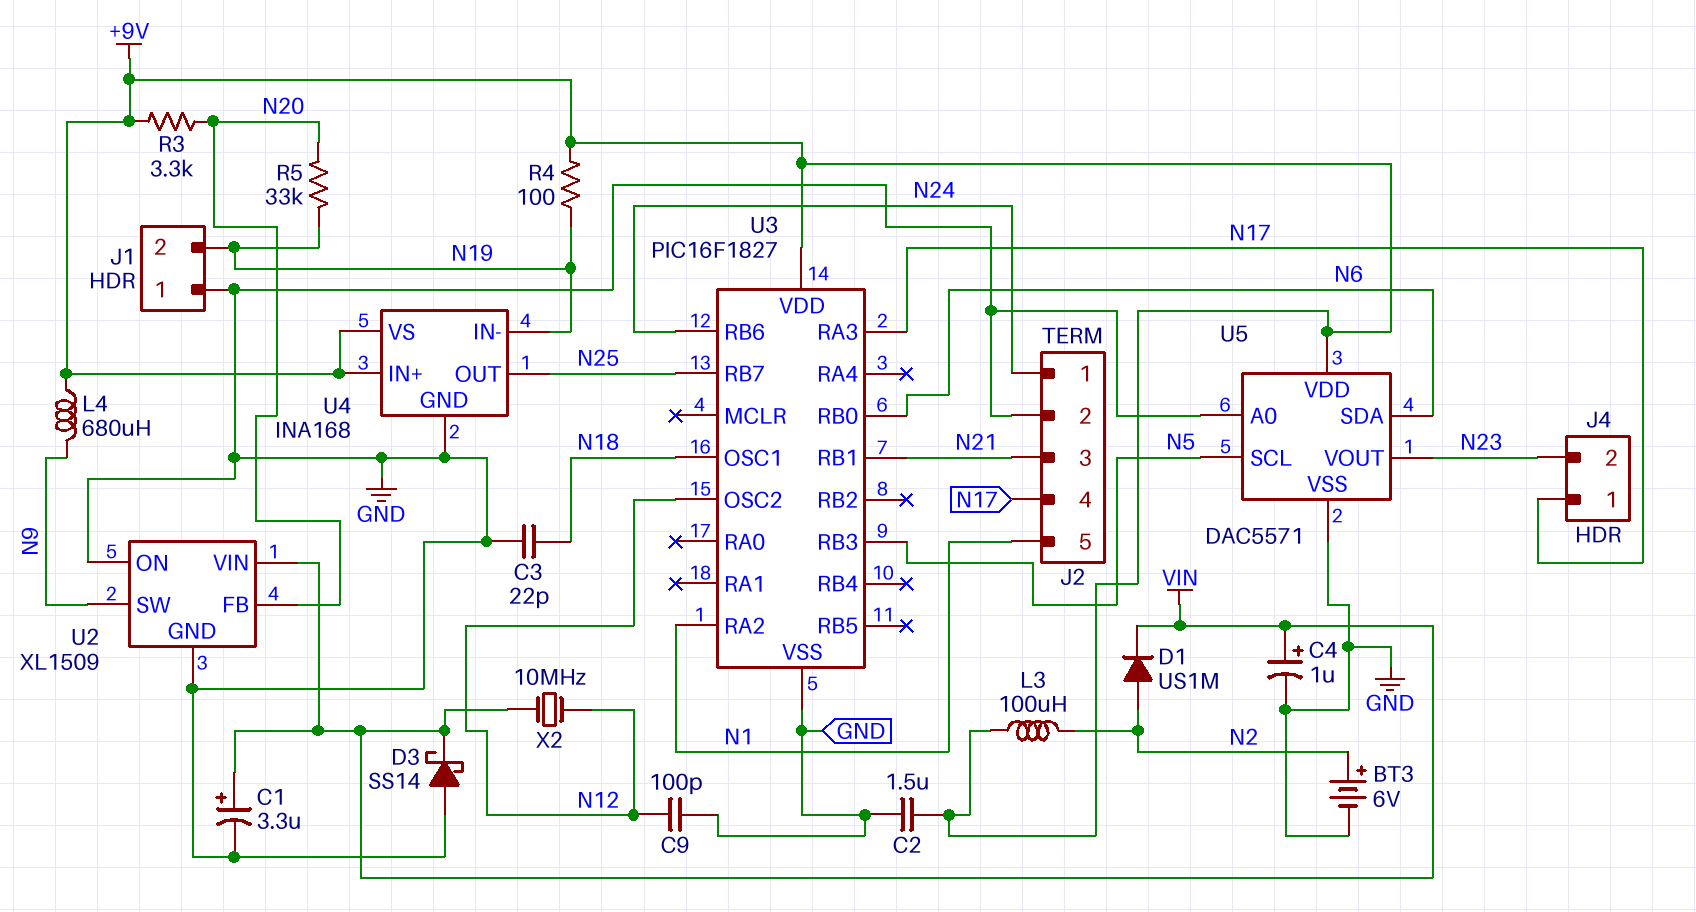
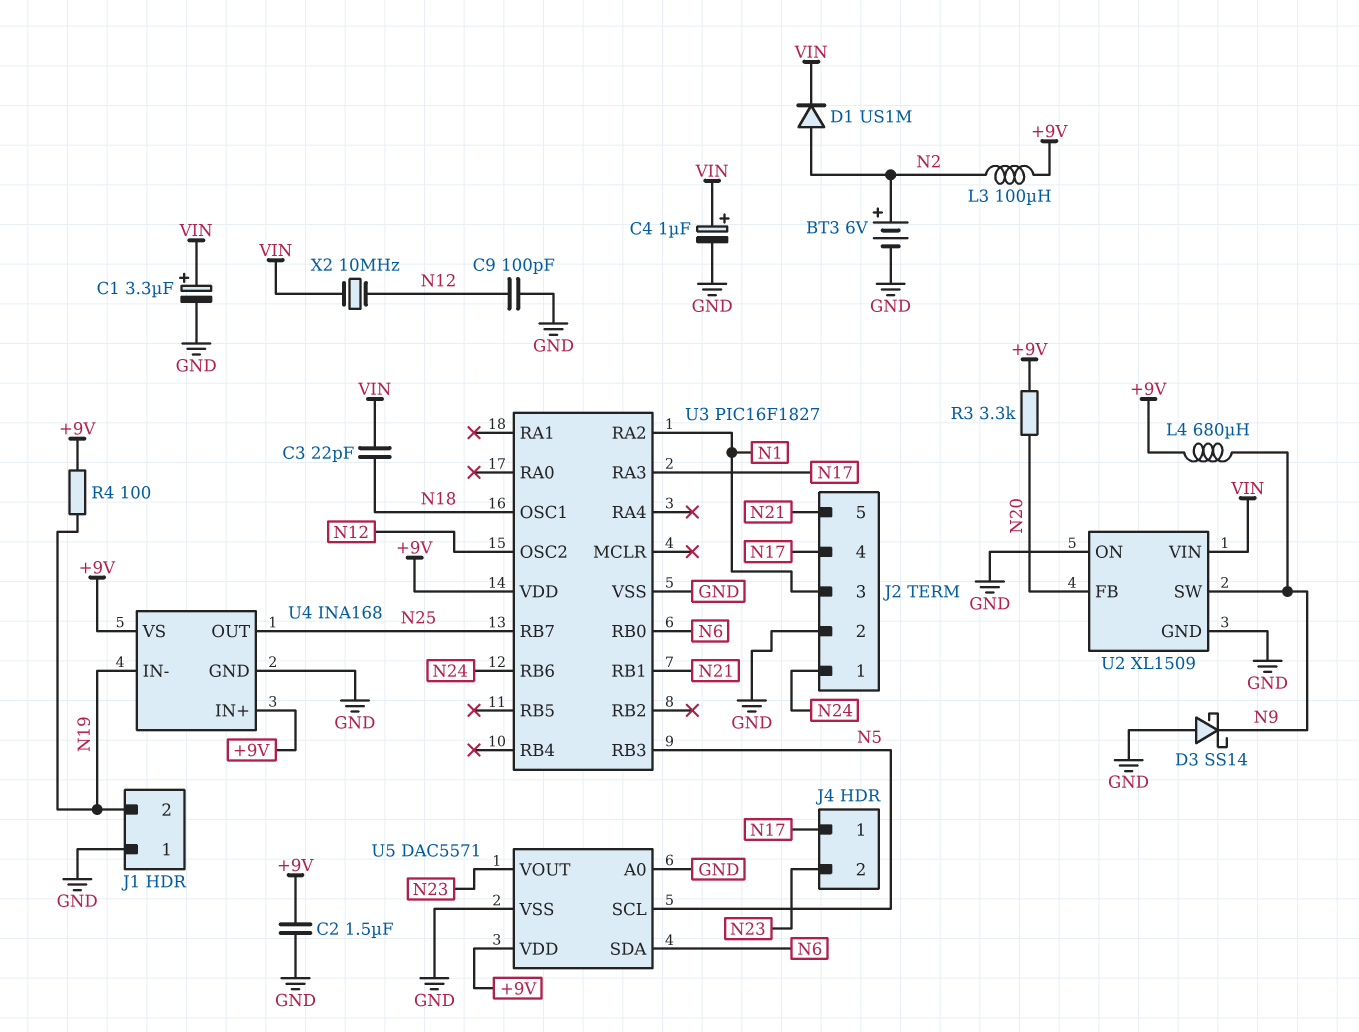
C3: 22pF (GND, N18) -> 22pF (N18, VIN)
D3: schottky SS14 (A GND, K VIN) -> schottky SS14 (A GND, K N9)
J2 pin 3: N21 -> N1
J2 pin 5: N1 -> N21
R5: 33k (N19, N20) -> none

